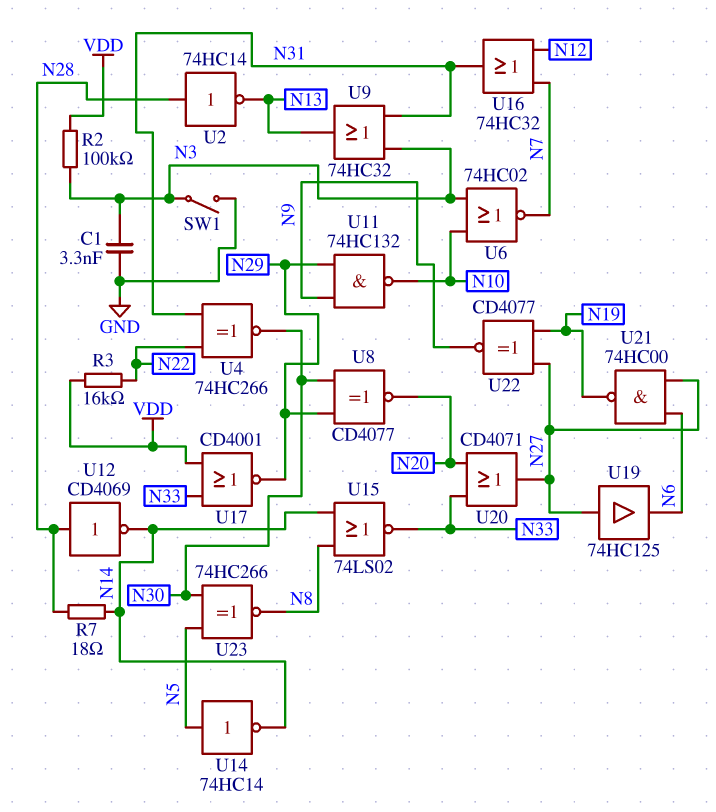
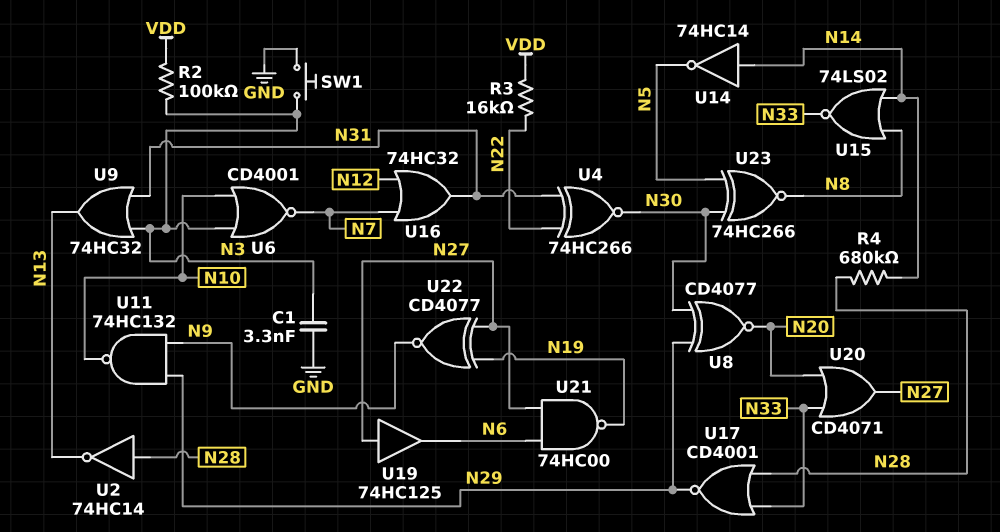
R4: none -> 680k (N14, N28)
R7: 18 (N14, N28) -> none
SW1: switch (GND, N3) -> button (GND, N3)
U6: NOR 74HC02 (in N3, in N10, out N7) -> NOR CD4001 (in N3, in N10, out N7)
U12: NOT CD4069 (in N28, out N14) -> none
U14: NOT 74HC14 (in N5, out N14) -> NOT 74HC14 (in N14, out N5)
U17: NOR CD4001 (in N33, in VDD, out N29) -> NOR CD4001 (in N28, in N33, out N29)

